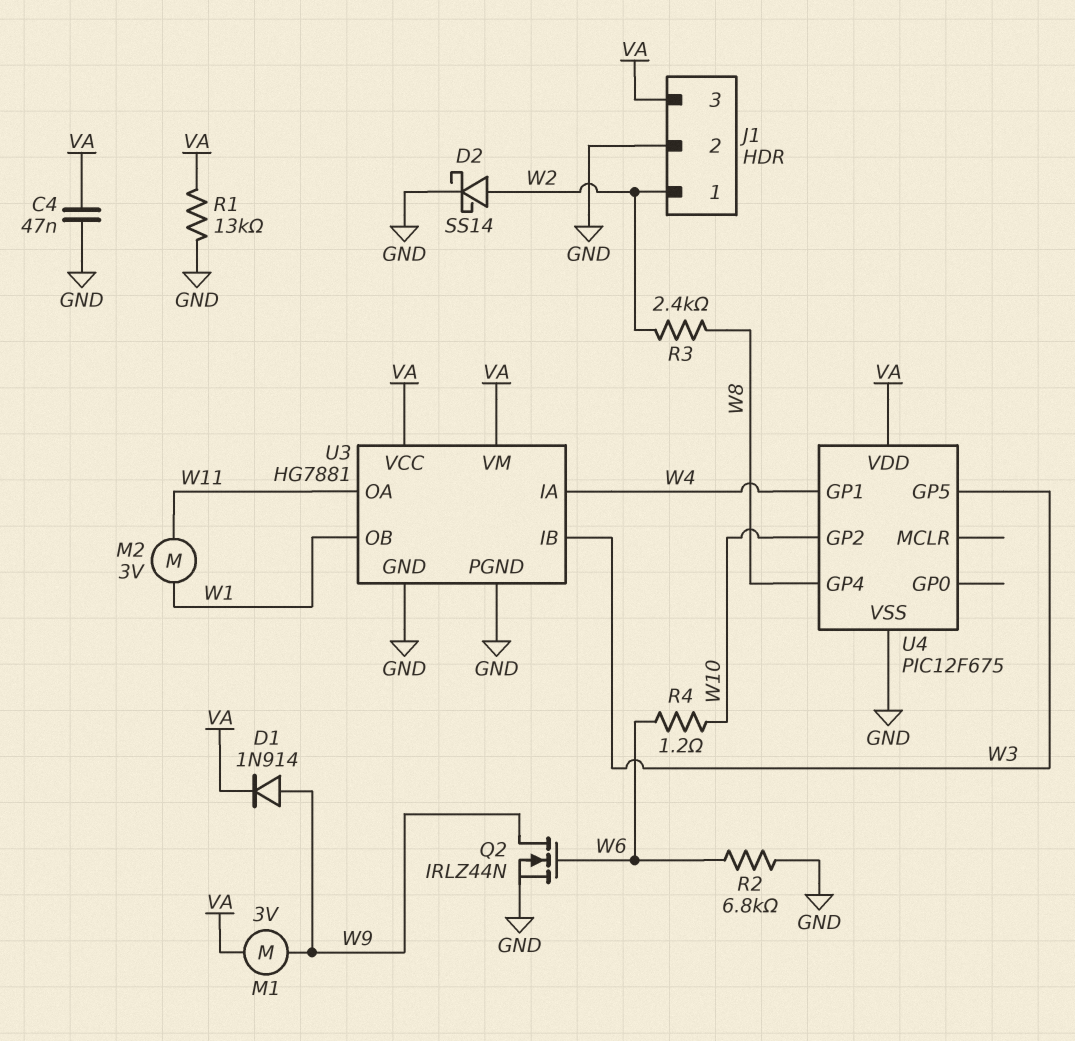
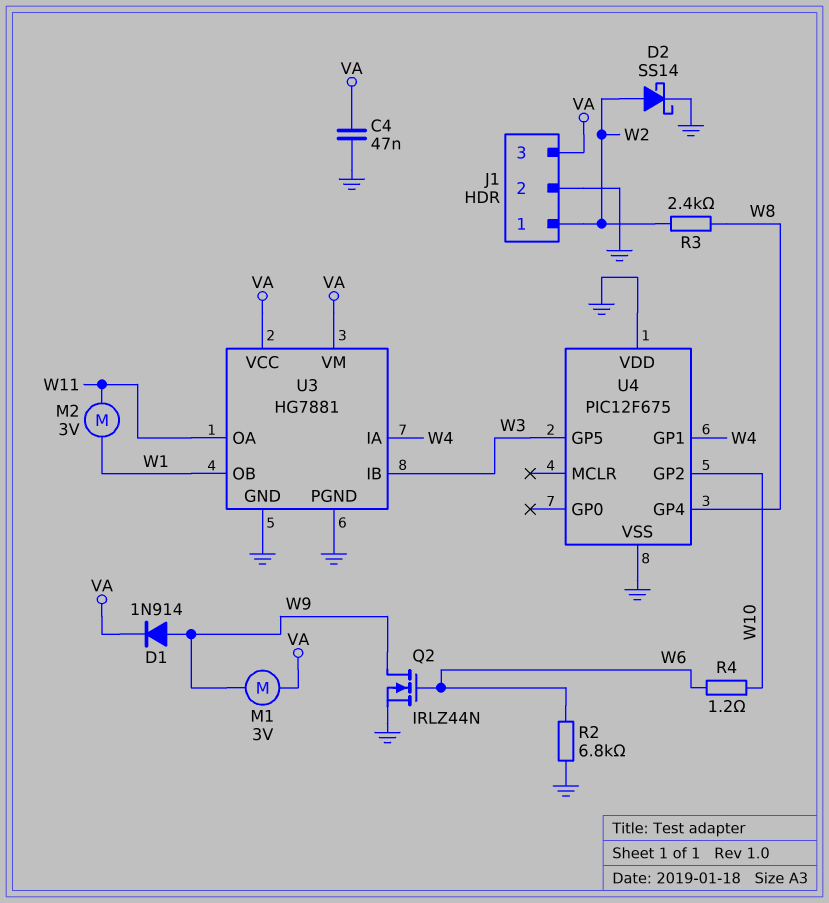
R1: 13k (GND, VA) -> none
U4 pin VDD: VA -> GND

